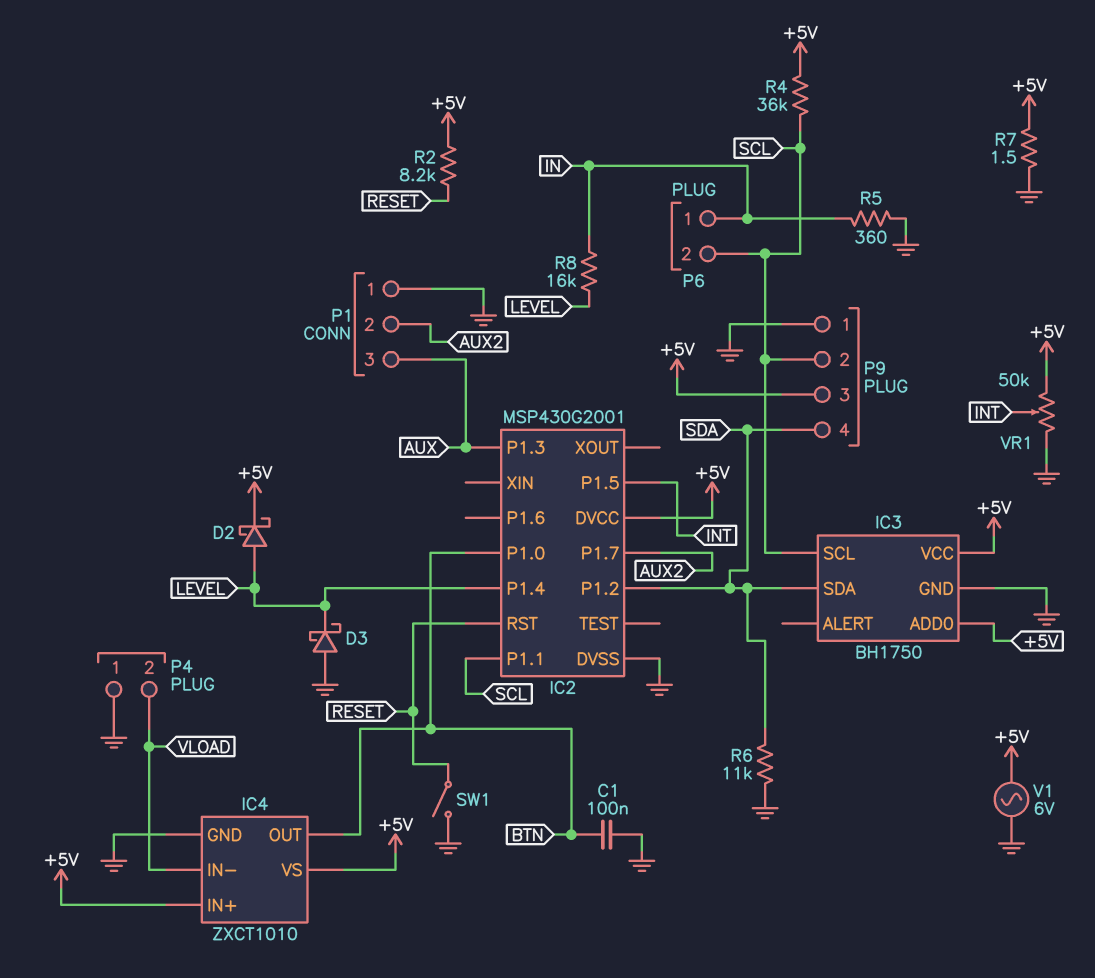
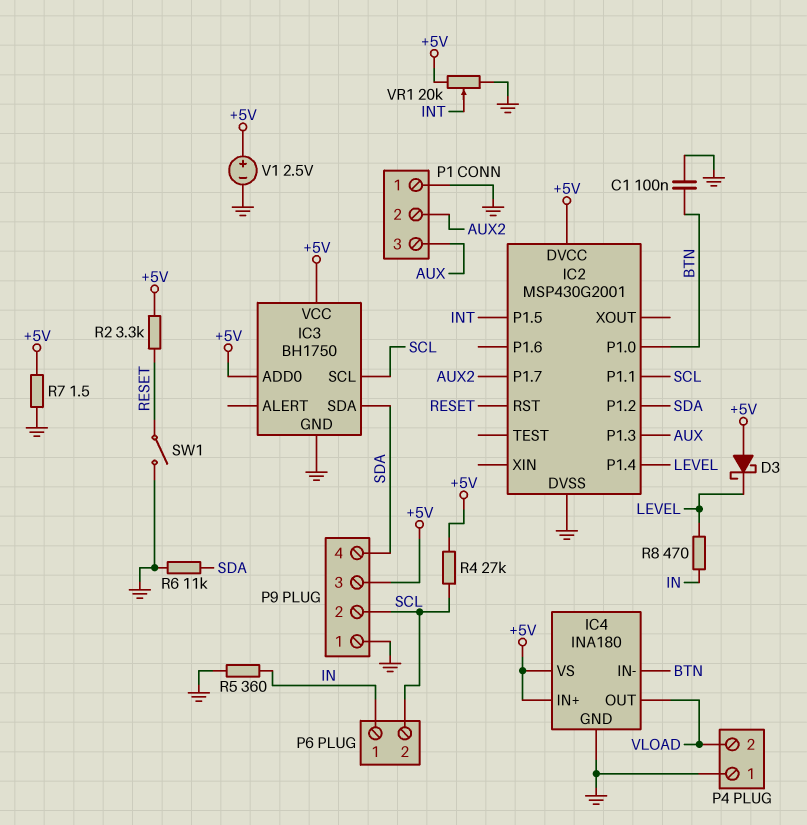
D2: schottky (A LEVEL, K +5V) -> none
D3: schottky (A GND, K LEVEL) -> schottky (A +5V, K LEVEL)
IC4: ZXCT1010 -> INA180
IC4 pin IN-: VLOAD -> BTN
IC4 pin OUT: BTN -> VLOAD
R2: 8.2k (+5V, RESET) -> 3.3k (+5V, RESET)
R4: 36k (+5V, SCL) -> 27k (+5V, SCL)
R8: 16k (IN, LEVEL) -> 470 (IN, LEVEL)
V1: AC 6V (+5V, GND) -> 2.5V (plus +5V, minus GND)
VR1: 50k (+5V, GND, wiper INT) -> 20k (+5V, GND, wiper INT)

